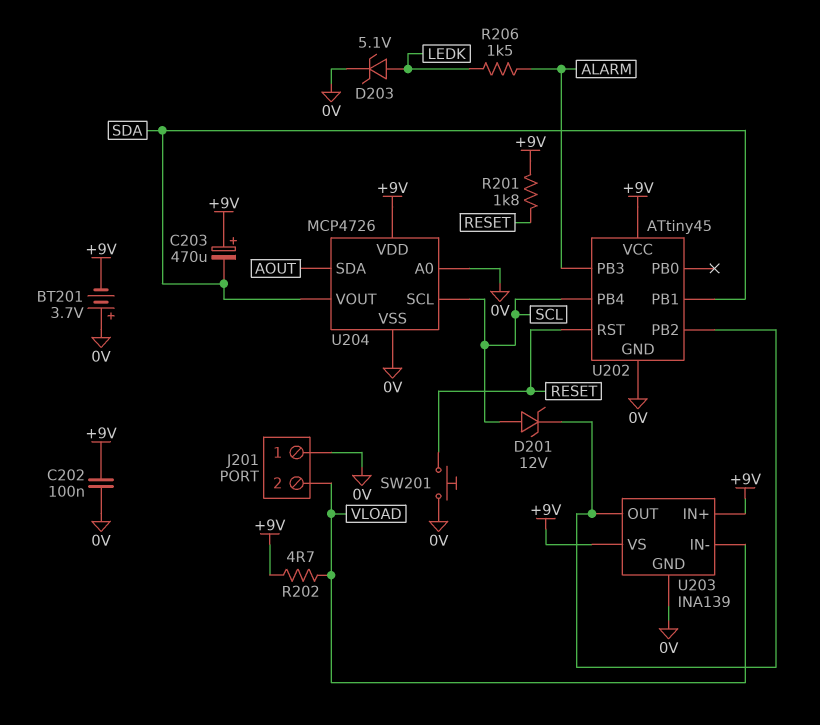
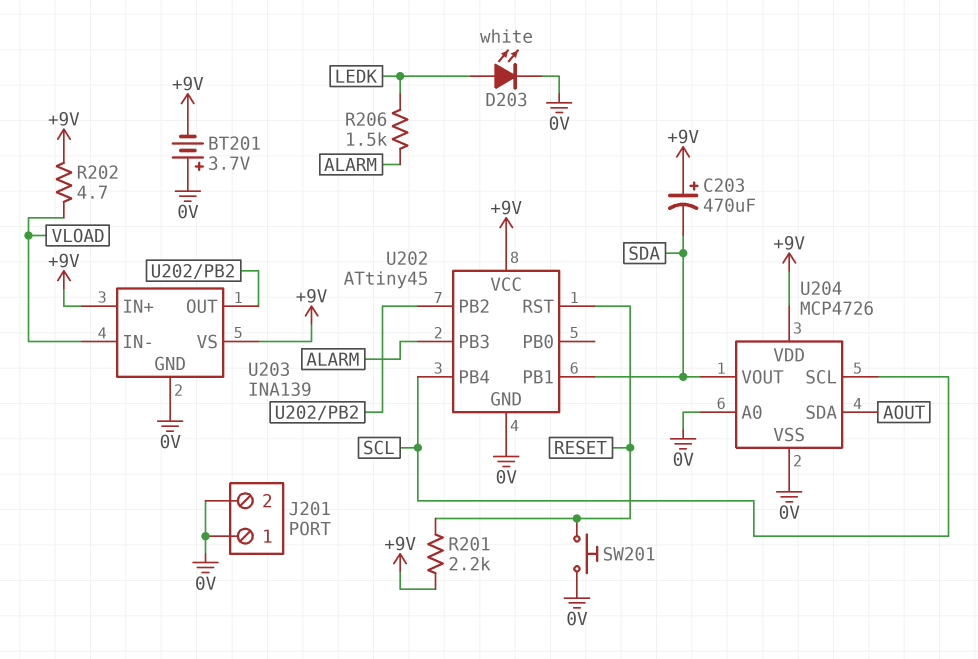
C202: 100nF (+9V, 0V) -> none
D201: zener 12V (A SCL, K U202/PB2) -> none
D203: zener 5.1V (A LEDK, K 0V) -> LED white (A LEDK, K 0V)
J201 pin 2: VLOAD -> 0V
R201: 1.8k (+9V, RESET) -> 2.2k (+9V, RESET)

